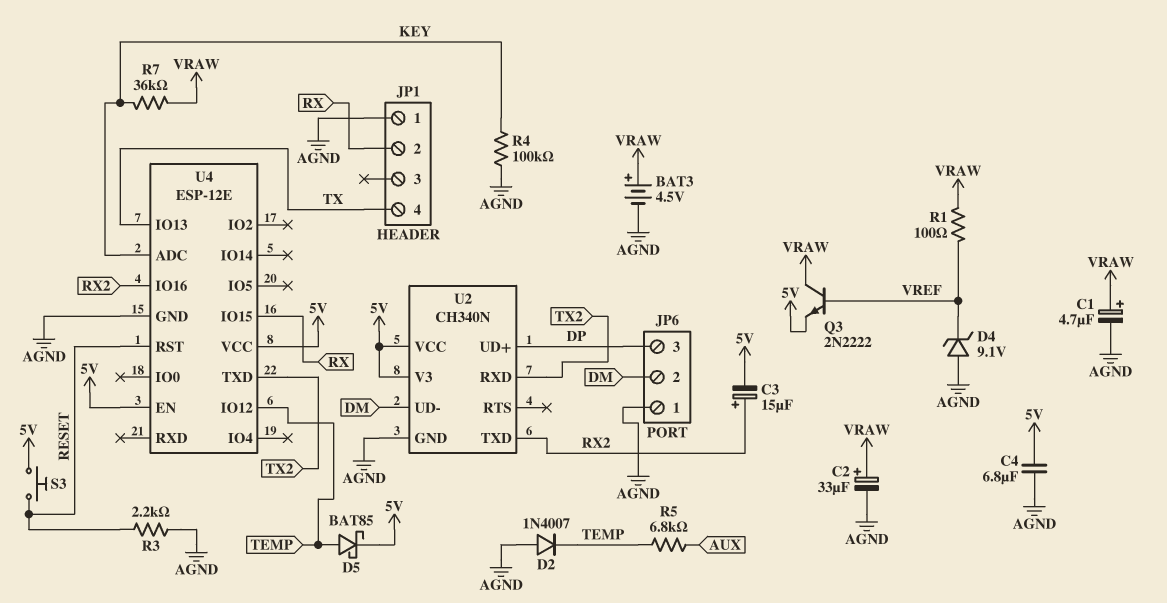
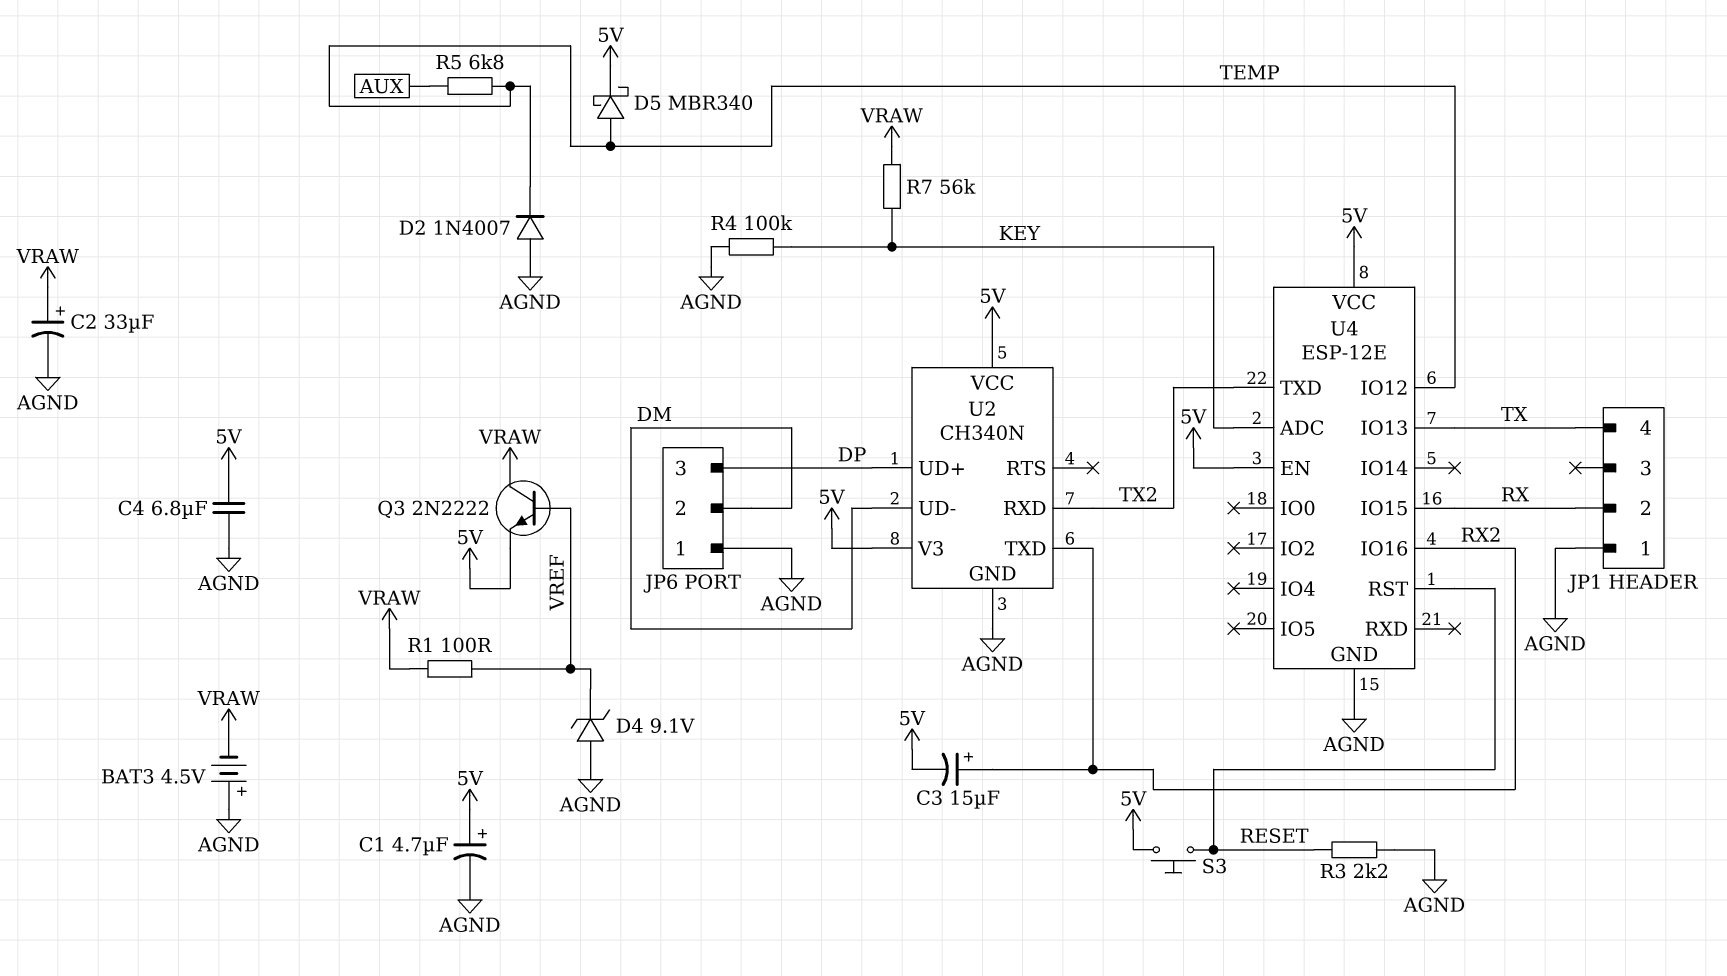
BAT3: 4.5V (plus VRAW, minus AGND) -> 4.5V (plus AGND, minus VRAW)
C1: 4.7uF (plus VRAW, minus AGND) -> 4.7uF (plus 5V, minus AGND)
D5: schottky BAT85 (A TEMP, K 5V) -> schottky MBR340 (A TEMP, K 5V)
R7: 36k (KEY, VRAW) -> 56k (KEY, VRAW)

